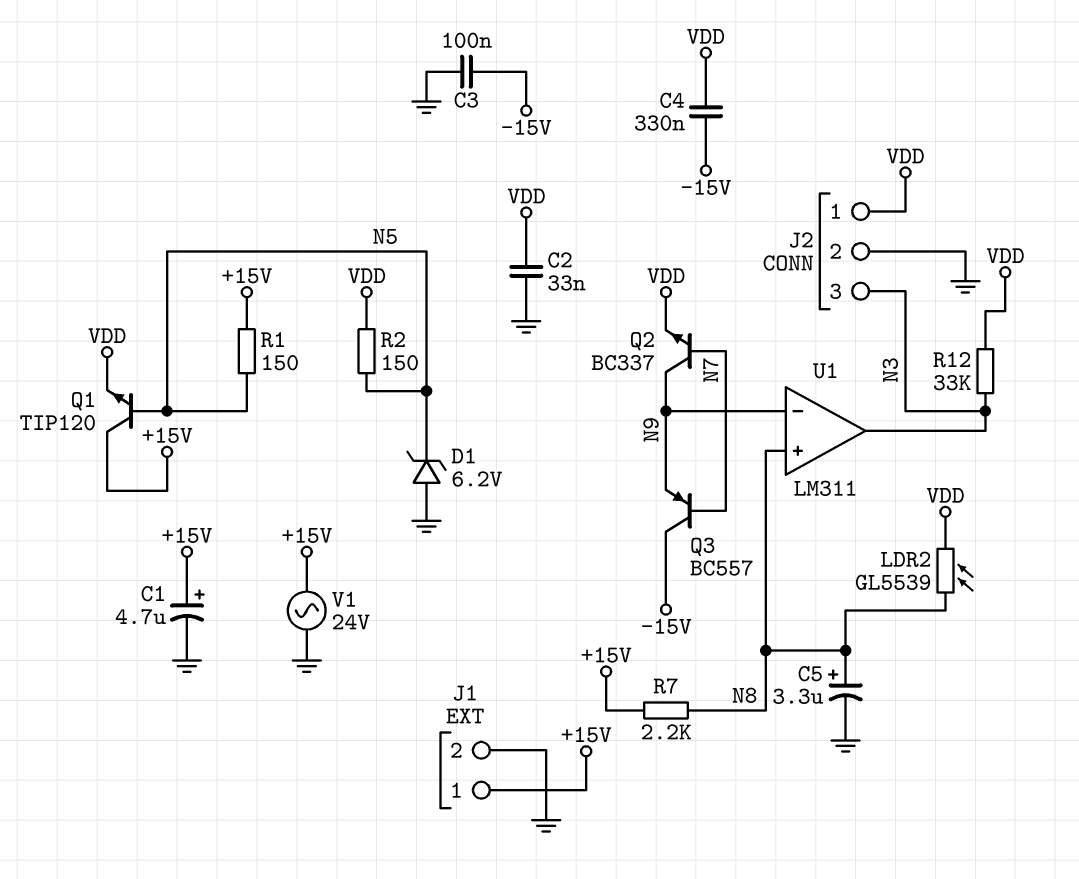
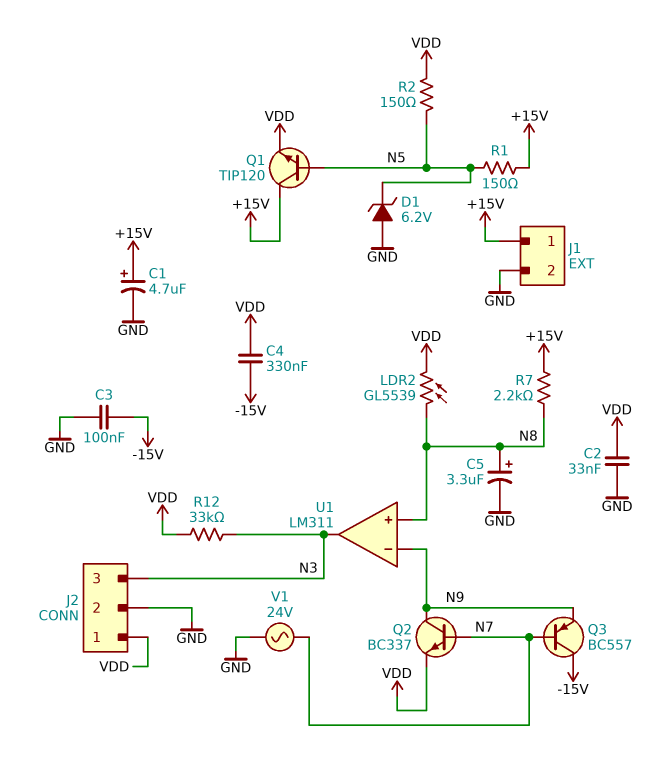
V1: AC 24V (+15V, GND) -> AC 24V (GND, N7)

